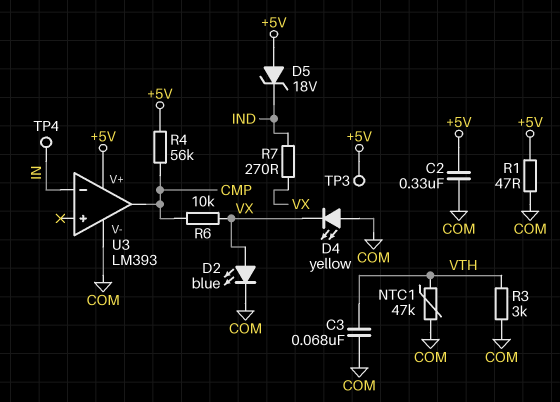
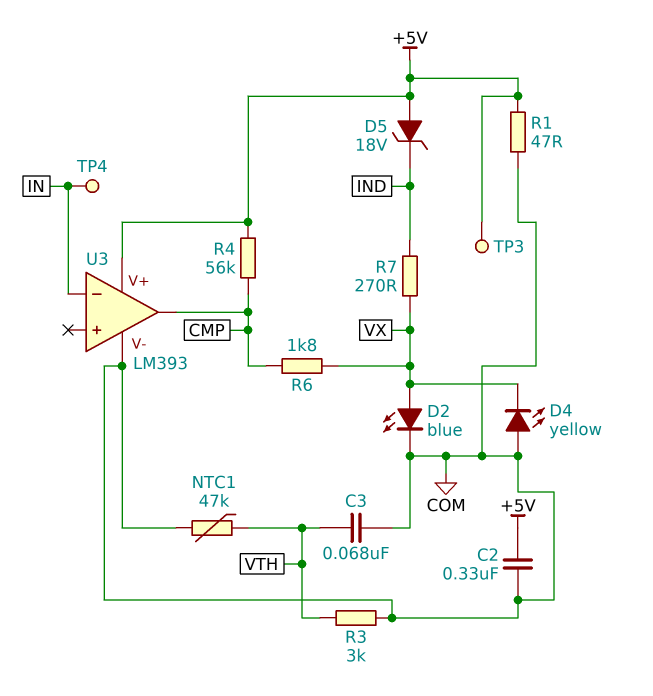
R6: 10k (CMP, VX) -> 1.8k (CMP, VX)

